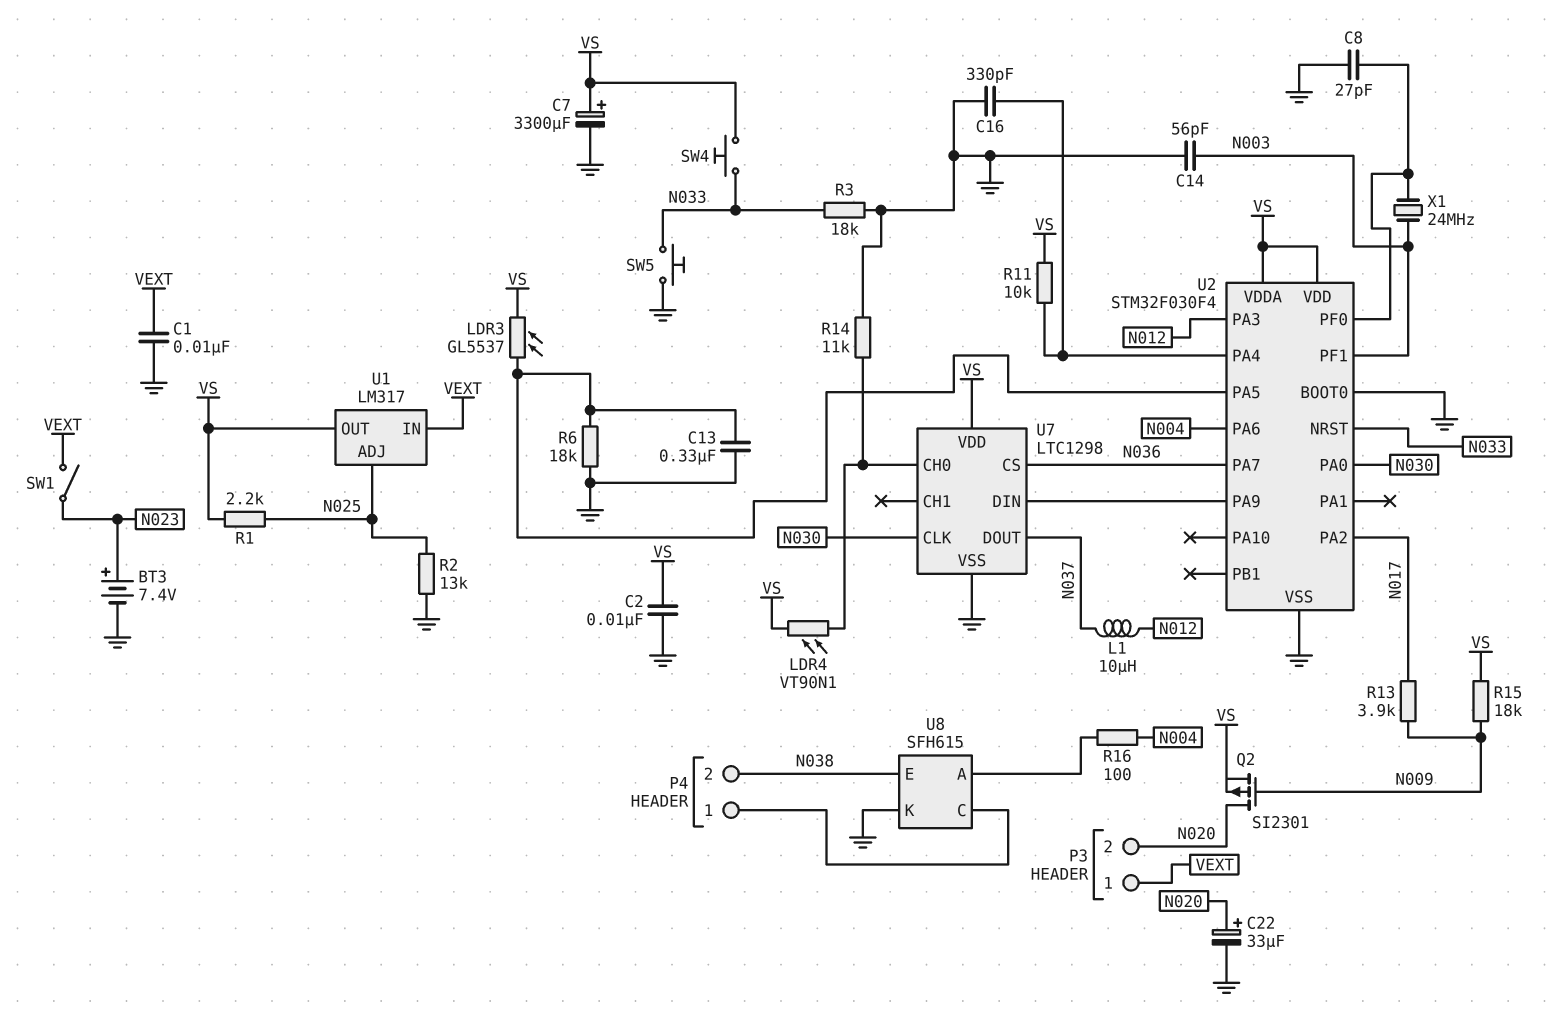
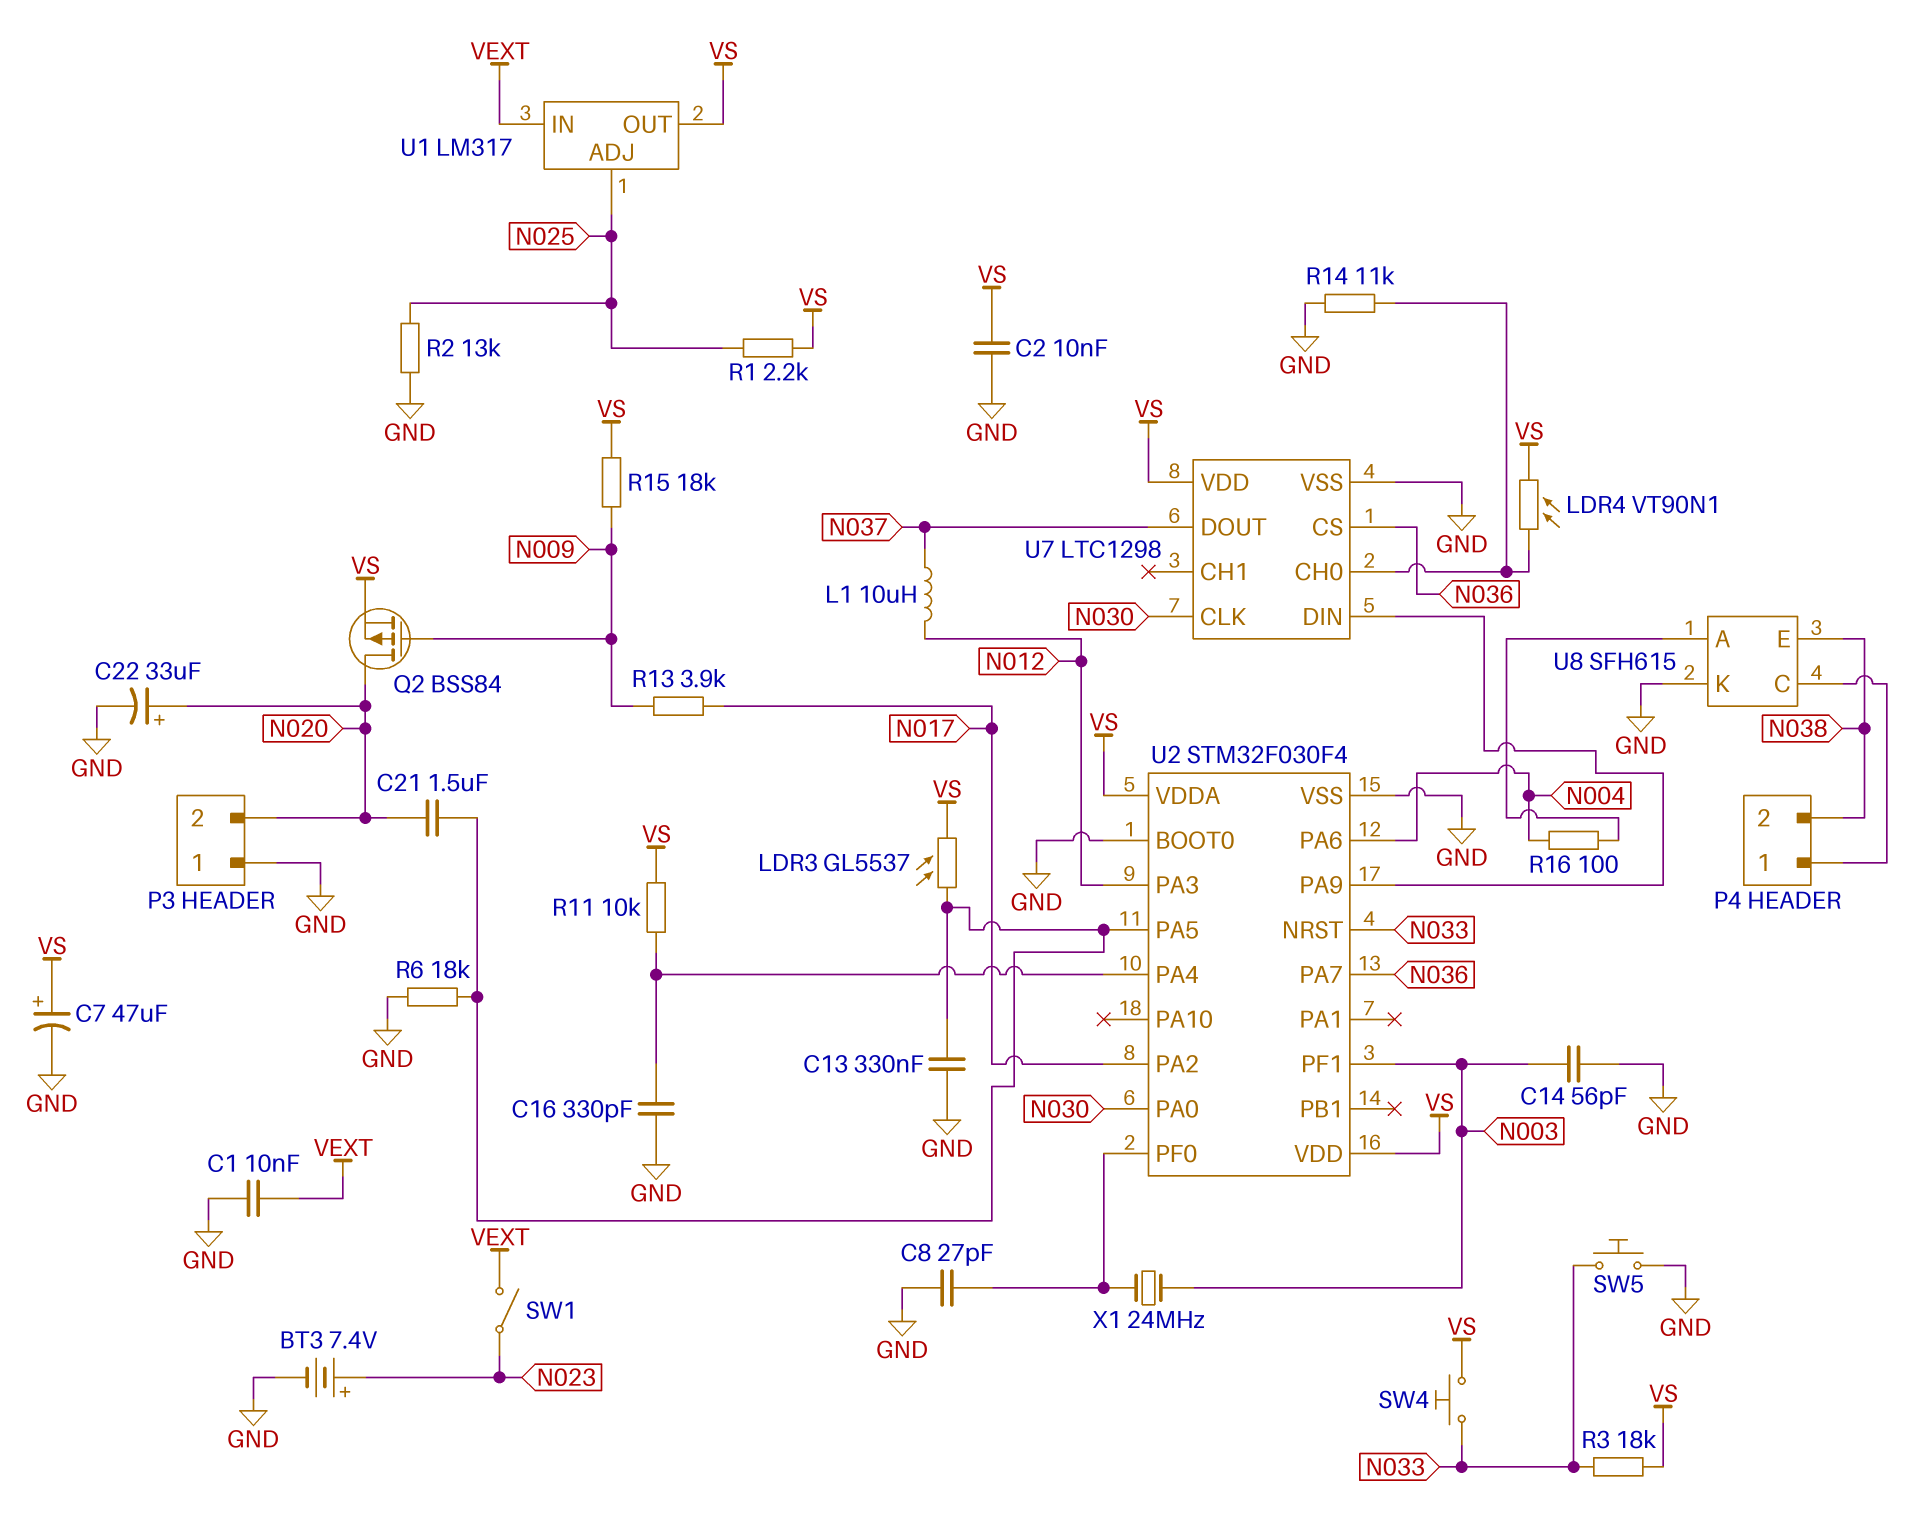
C7: 3300uF (plus VS, minus GND) -> 47uF (plus VS, minus GND)
C21: none -> 1.5uF (N020, U2/PA5)
P3 pin 1: VEXT -> GND
Q2: PMOS SI2301 (G N009, D N020, S VS) -> PMOS BSS84 (G N009, D N020, S VS)
R3: 18k (GND, N033) -> 18k (N033, VS)

